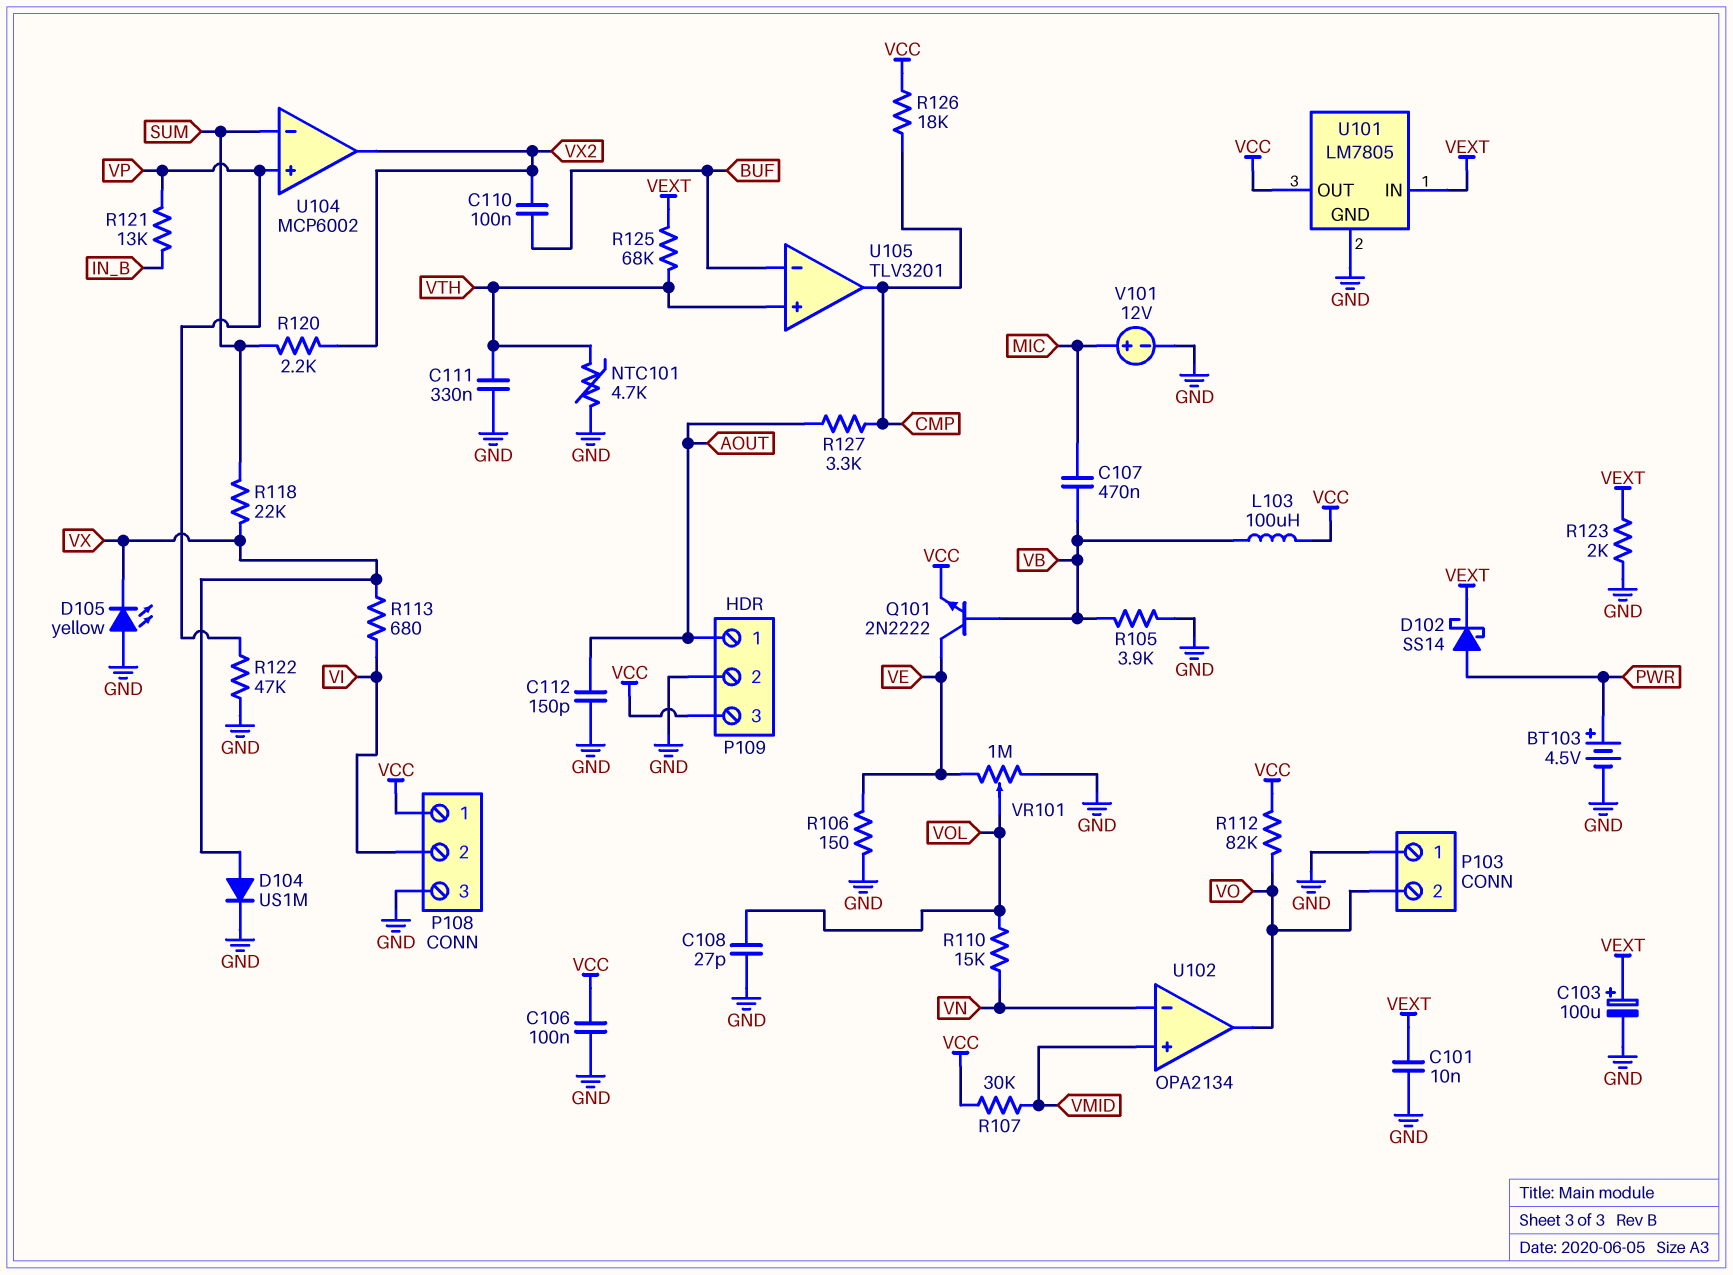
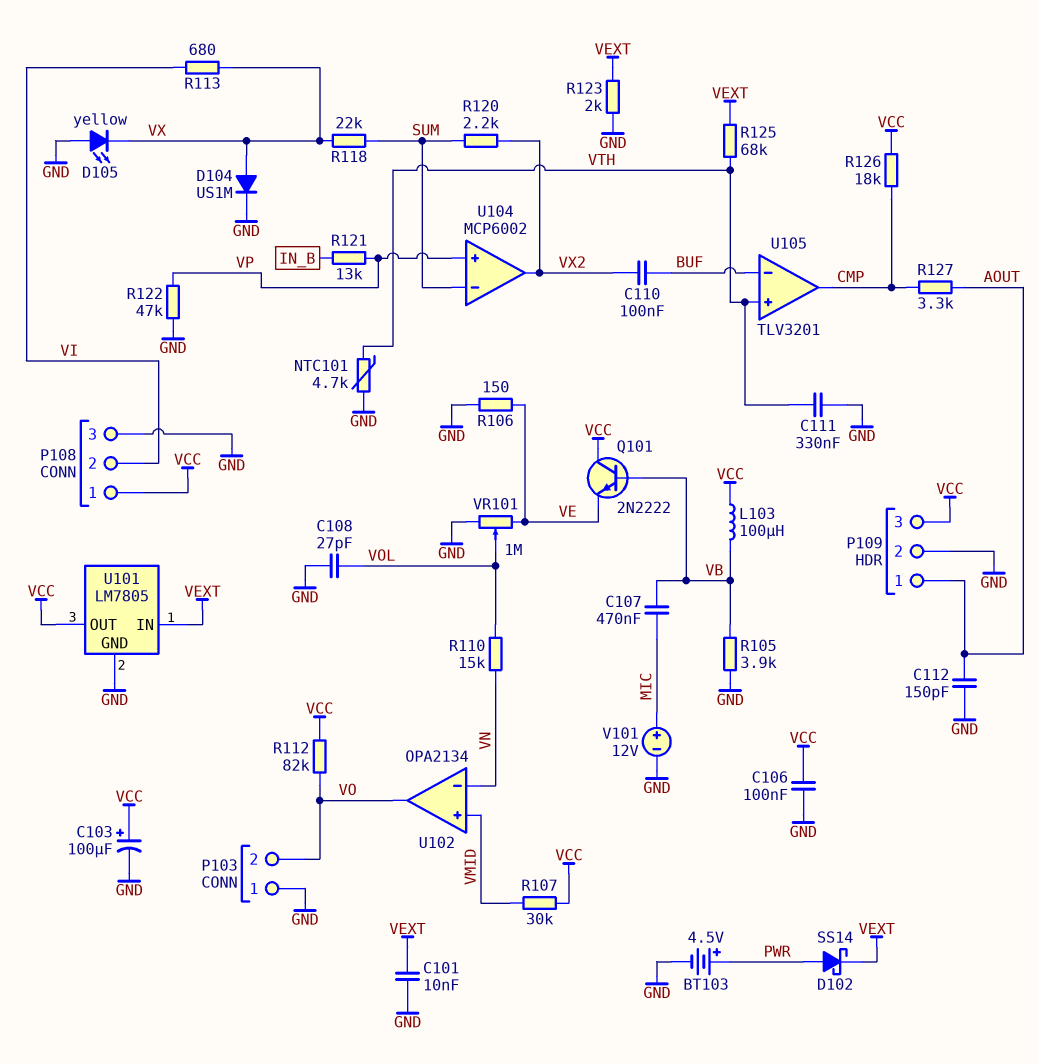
C103: 100uF (plus VEXT, minus GND) -> 100uF (plus VCC, minus GND)
Q101: NPN 2N2222 (B VB, C VE, E VCC) -> NPN 2N2222 (B VB, C VCC, E VE)

